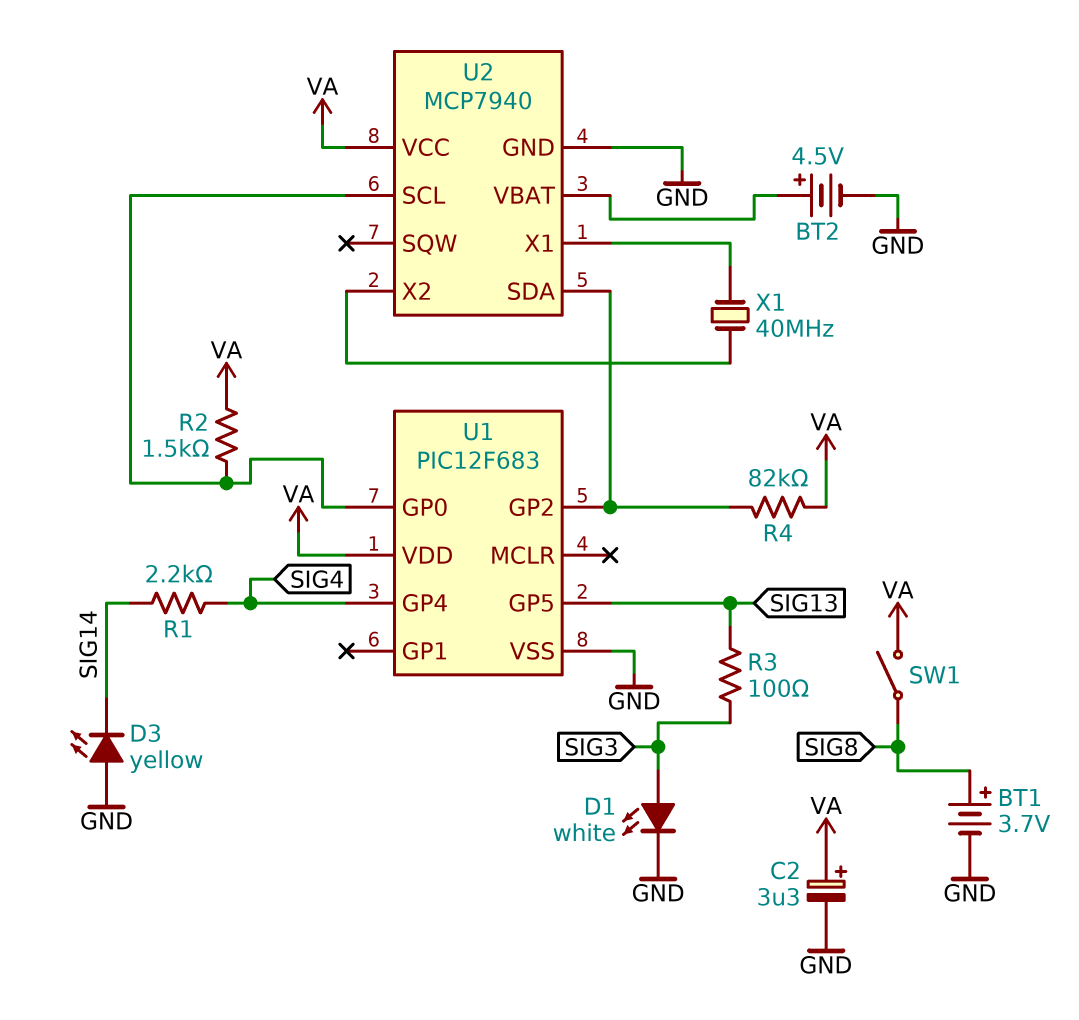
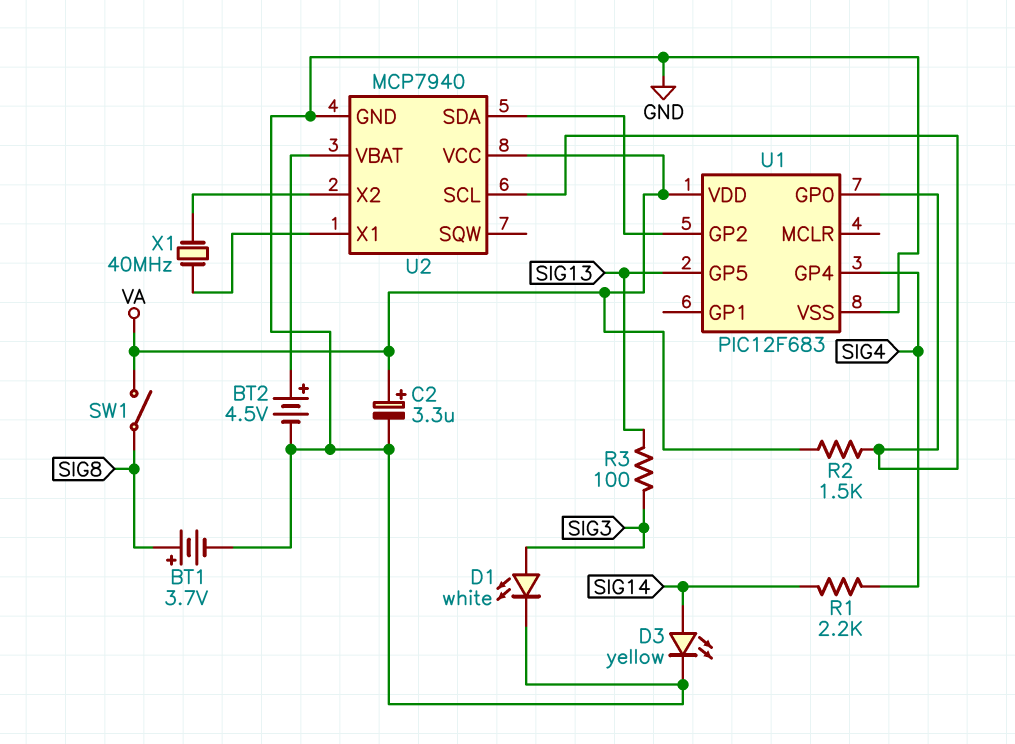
D3: LED yellow (A GND, K SIG14) -> LED yellow (A SIG14, K GND)
R4: 82k (U1/GP2, VA) -> none

